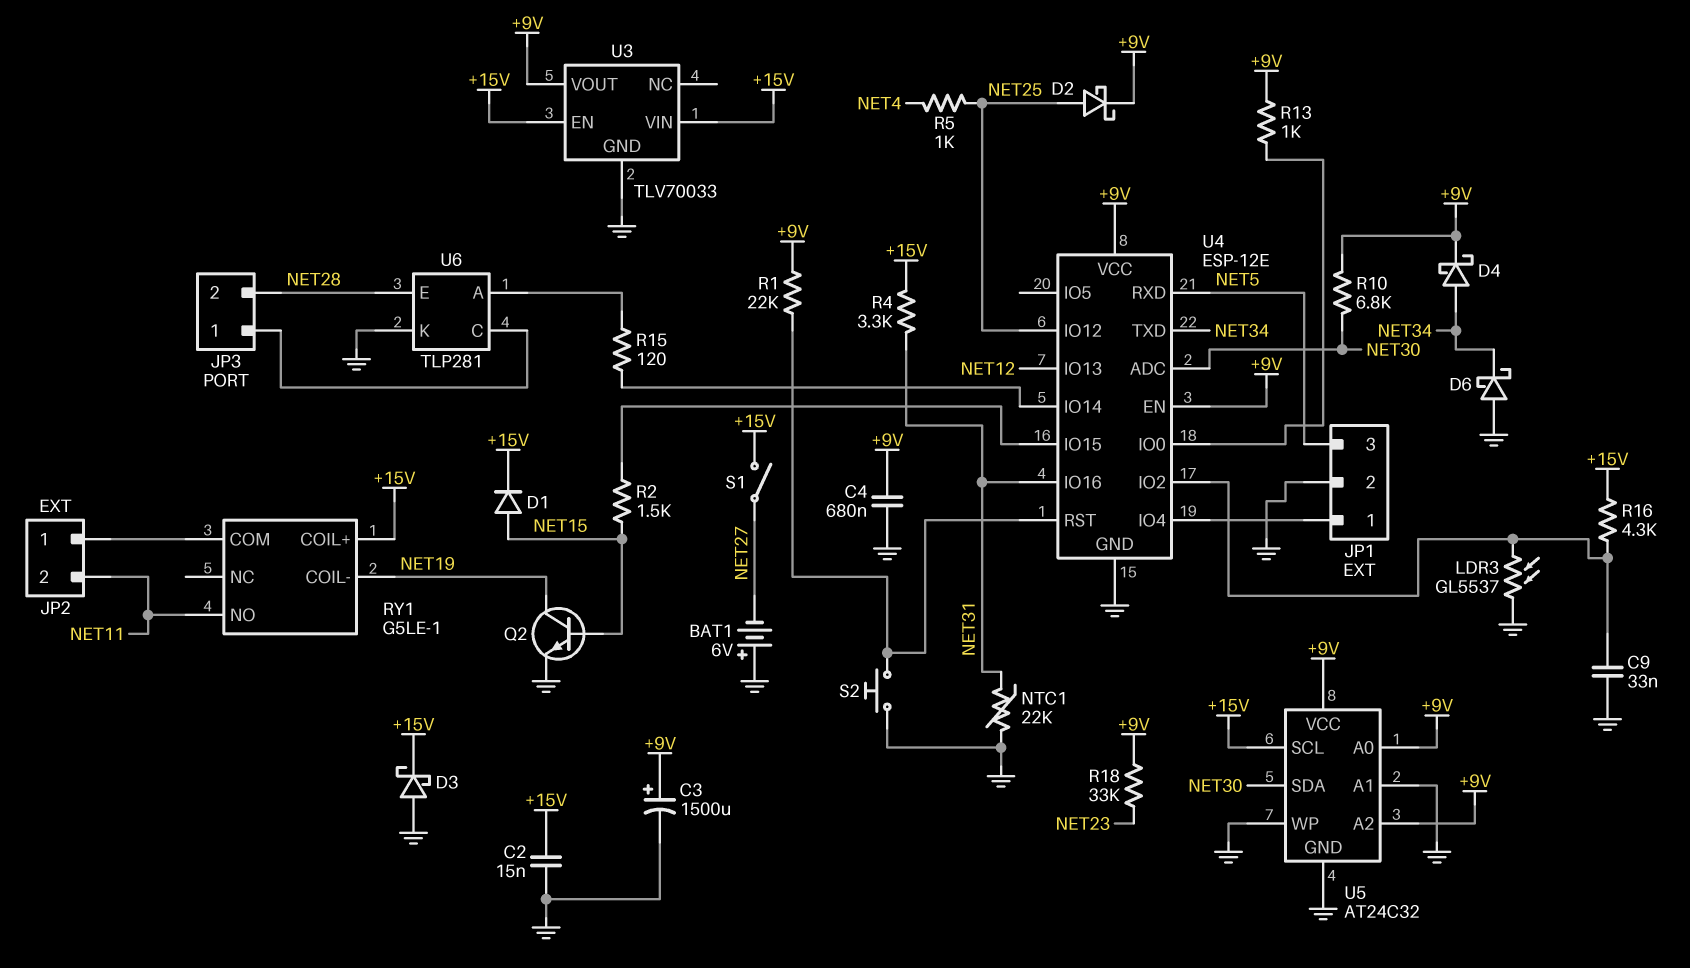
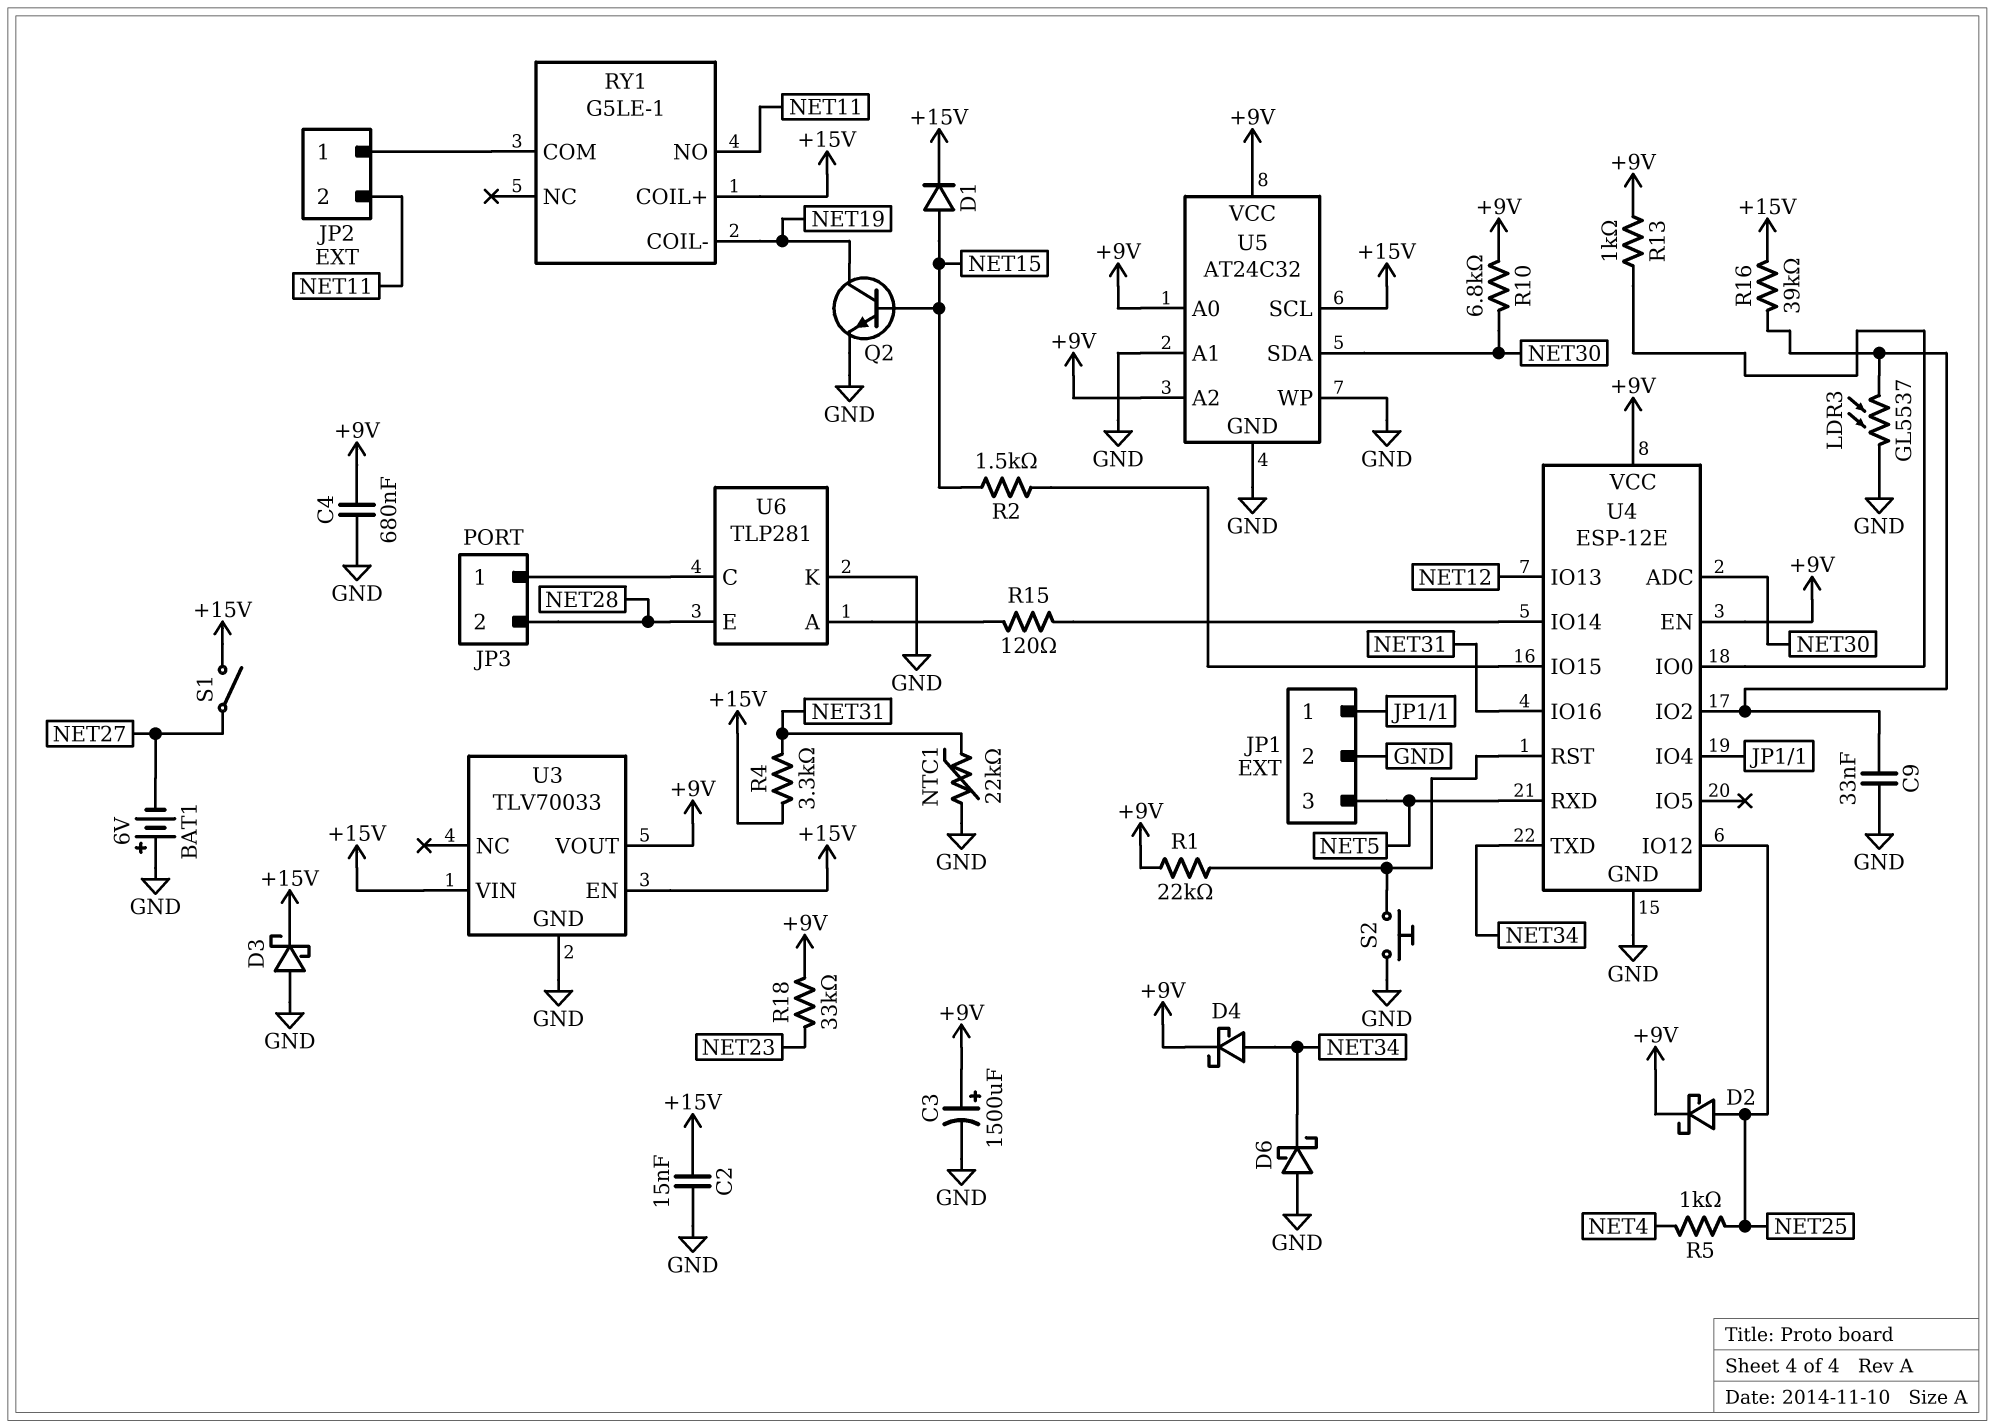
R16: 4.3k (+15V, U4/IO2) -> 39k (+15V, U4/IO2)

